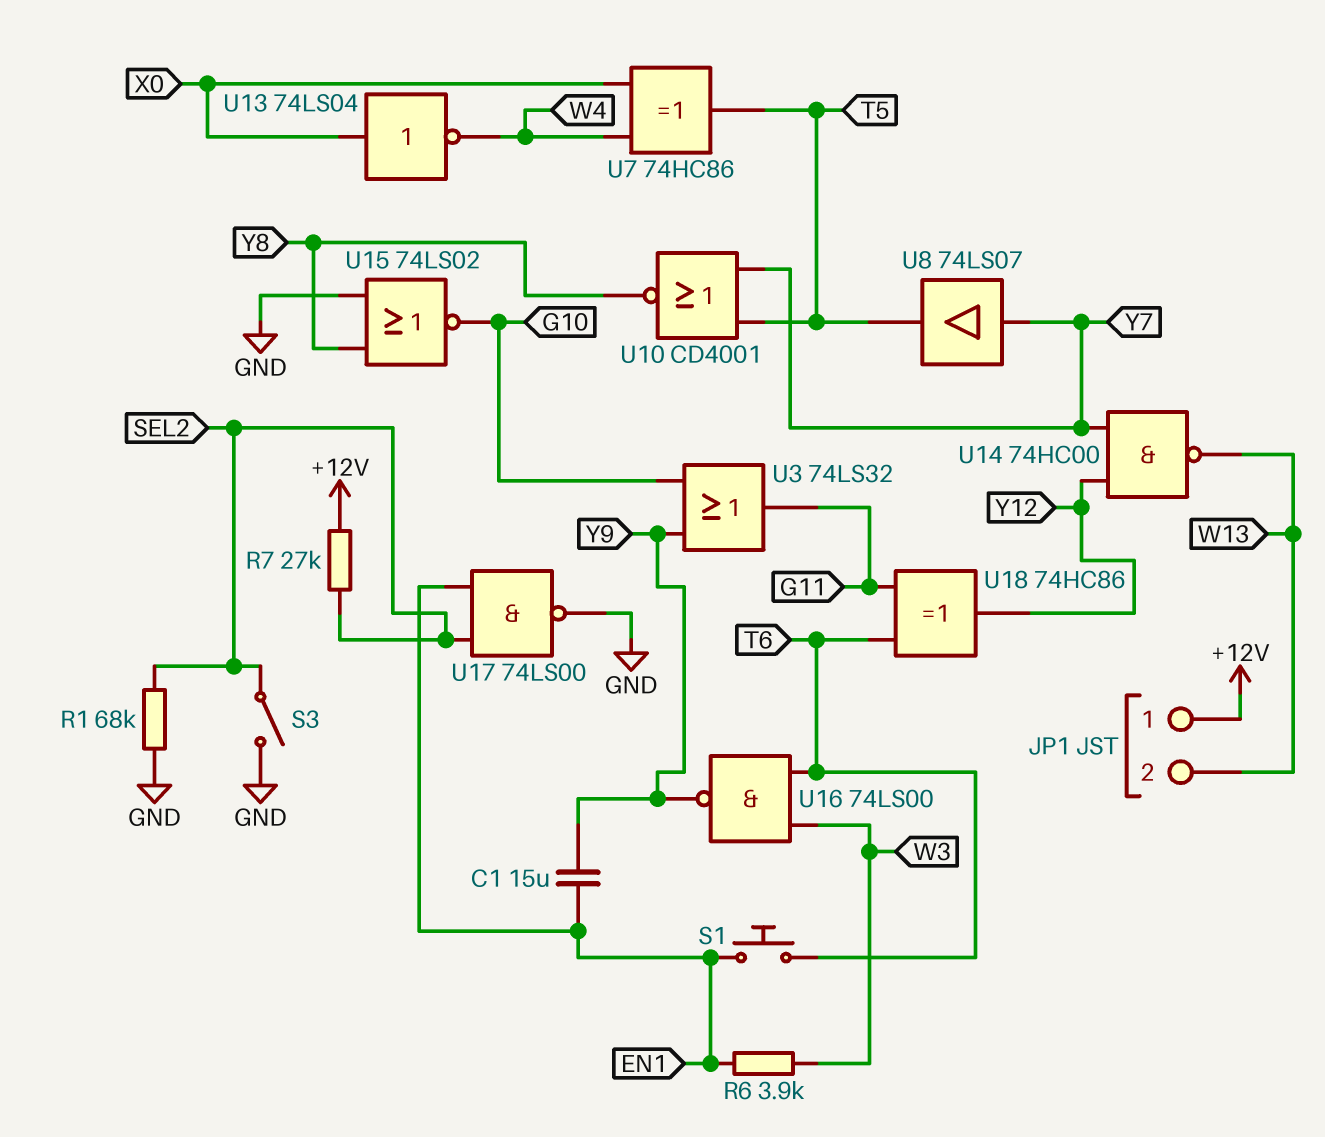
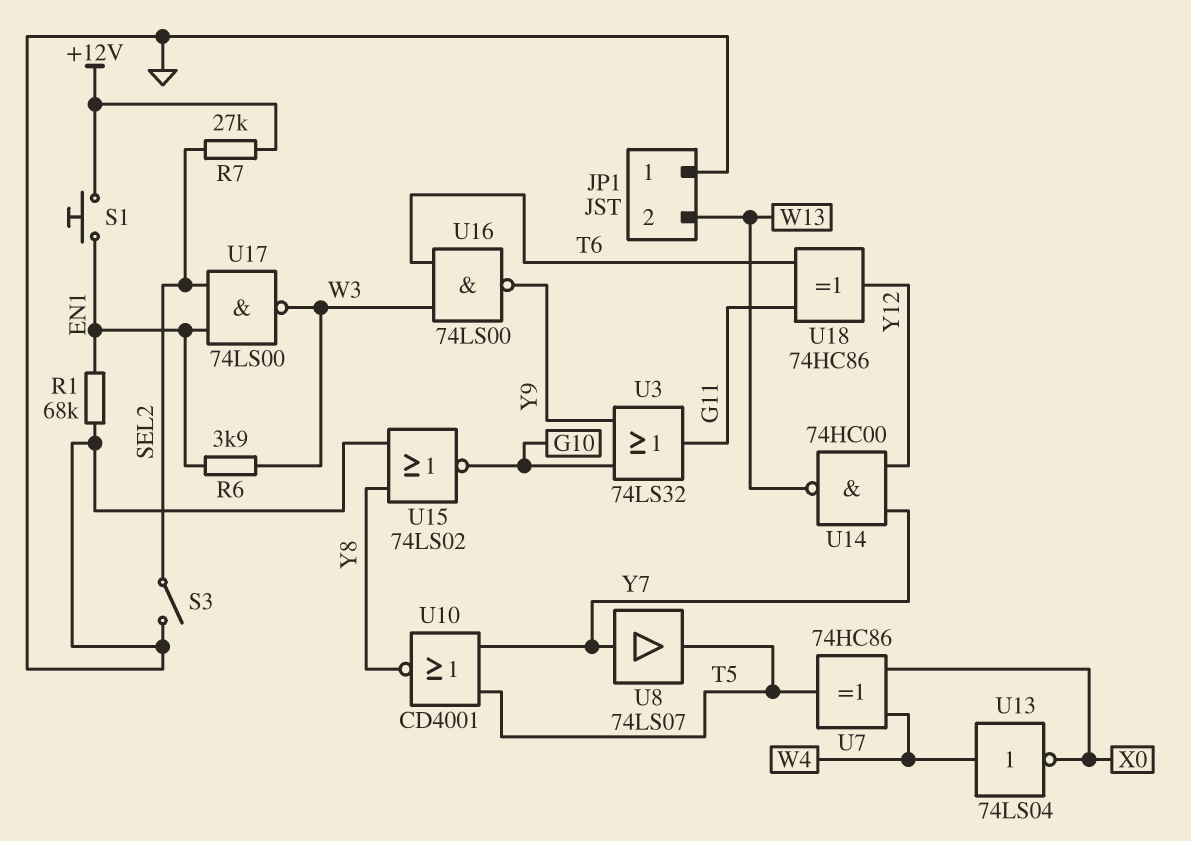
C1: 15uF (EN1, Y9) -> none
JP1 pin 1: +12V -> GND
R1: 68k (GND, SEL2) -> 68k (EN1, GND)
S1: button (EN1, T6) -> button (+12V, EN1)
U13: NOT 74LS04 (in X0, out W4) -> NOT 74LS04 (in W4, out X0)
U17: NAND 74LS00 (in EN1, in SEL2, out GND) -> NAND 74LS00 (in EN1, in SEL2, out W3)

